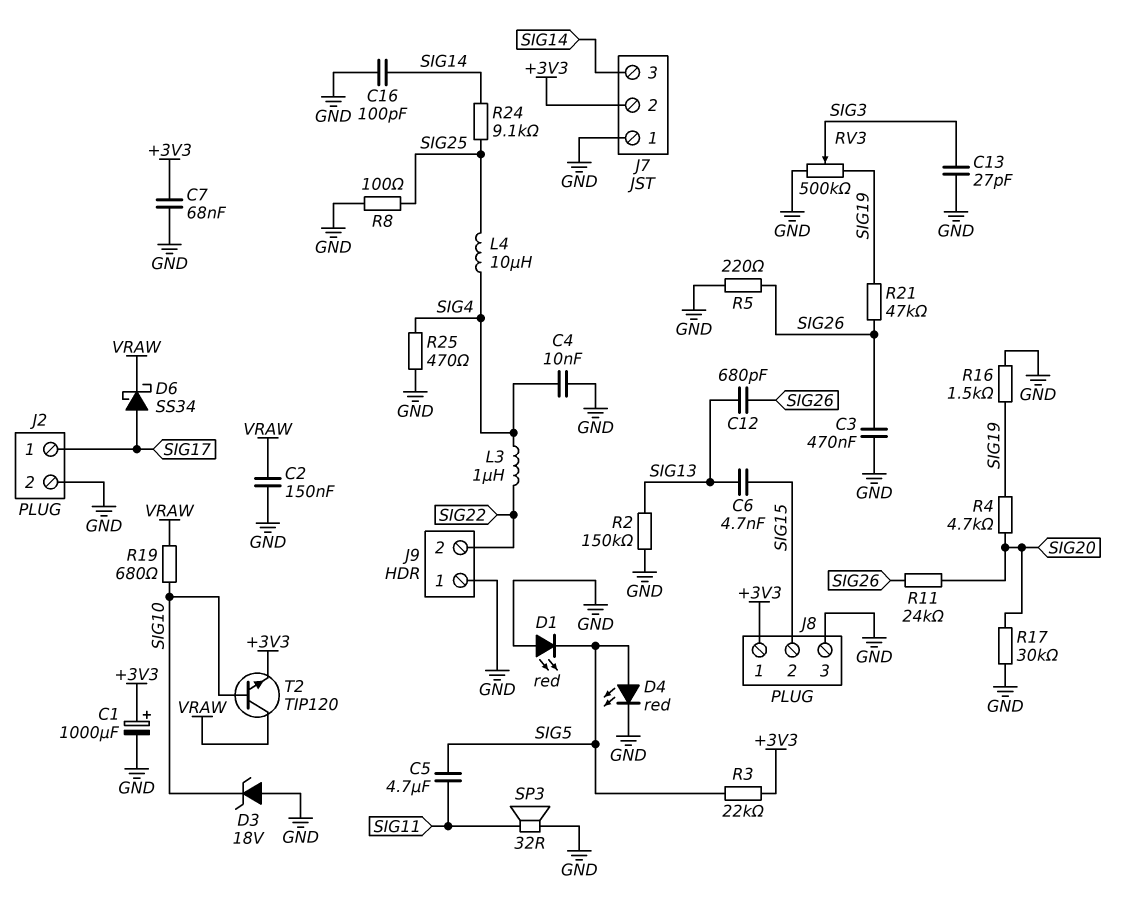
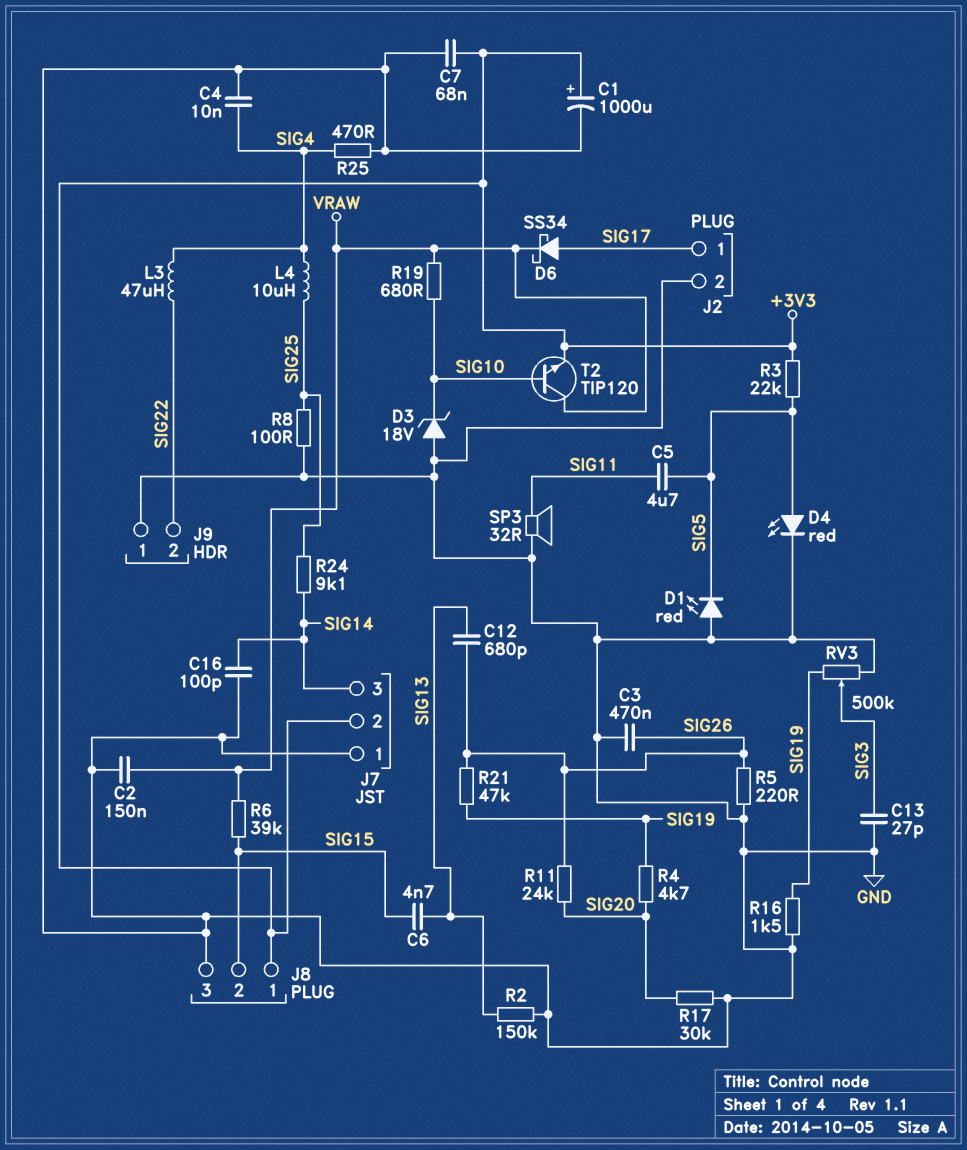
L3: 1uH (SIG4, SIG22) -> 47uH (SIG4, SIG22)
R6: none -> 39k (SIG15, VRAW)

